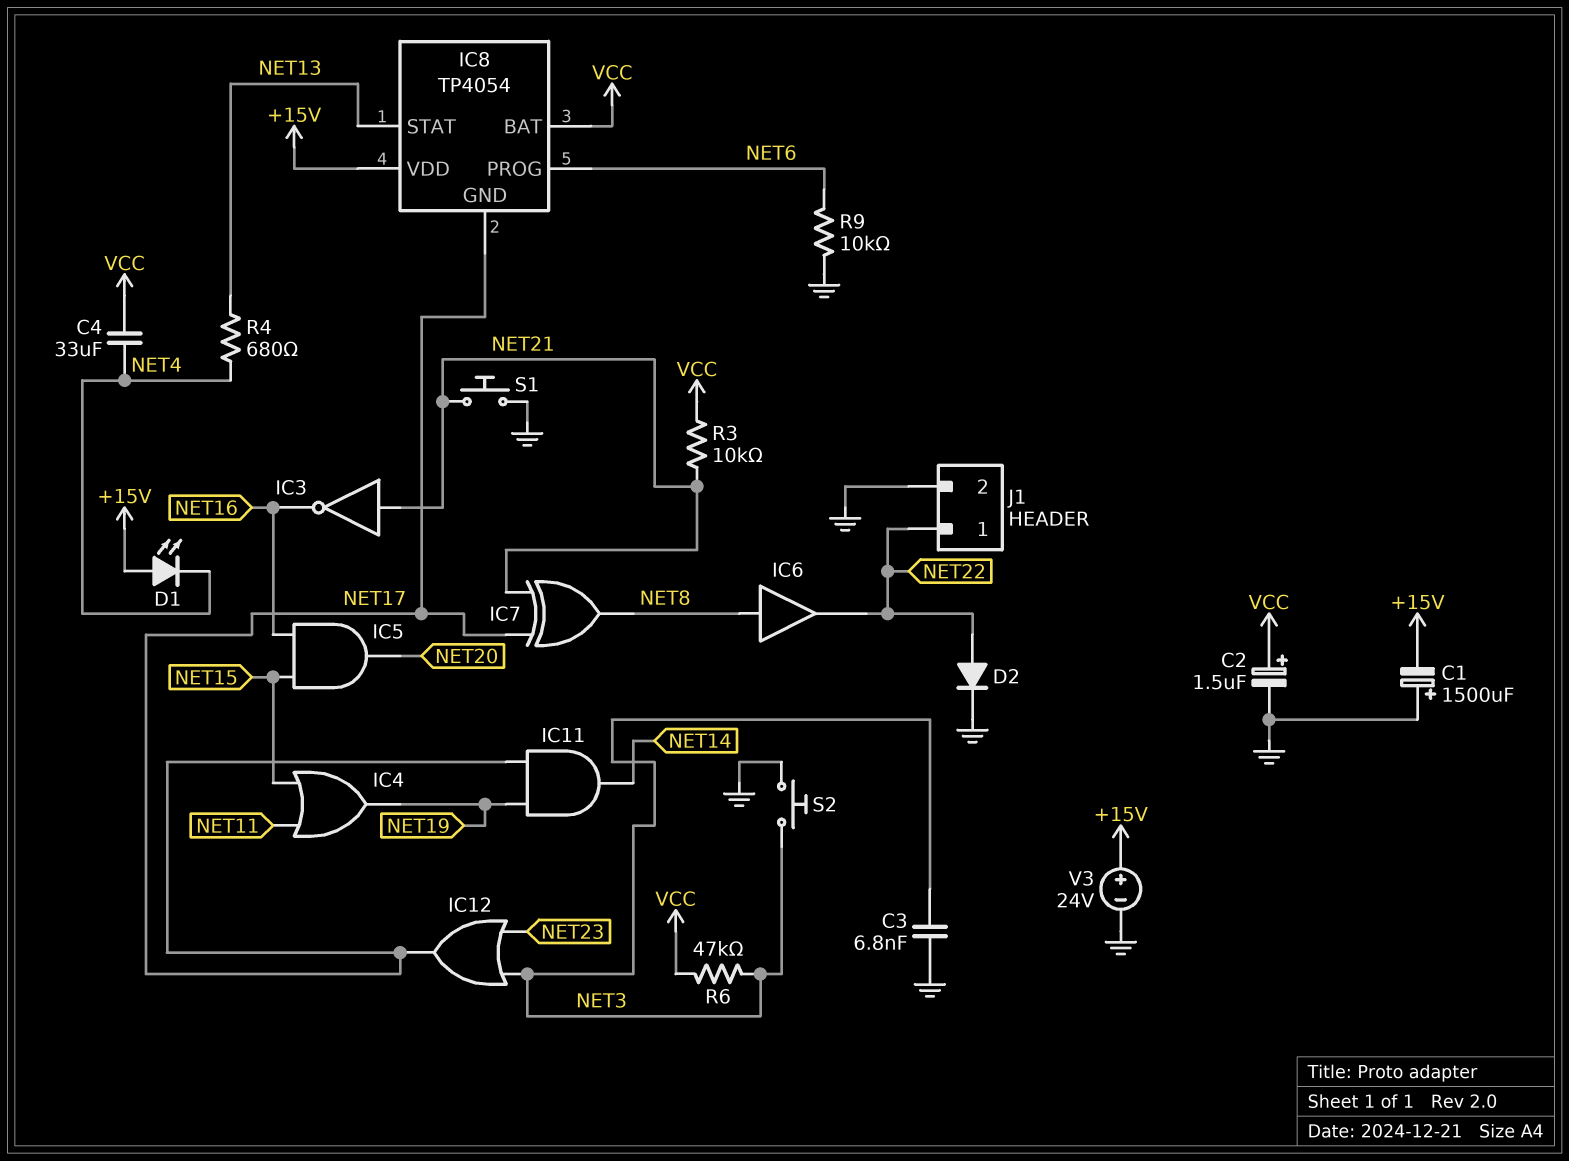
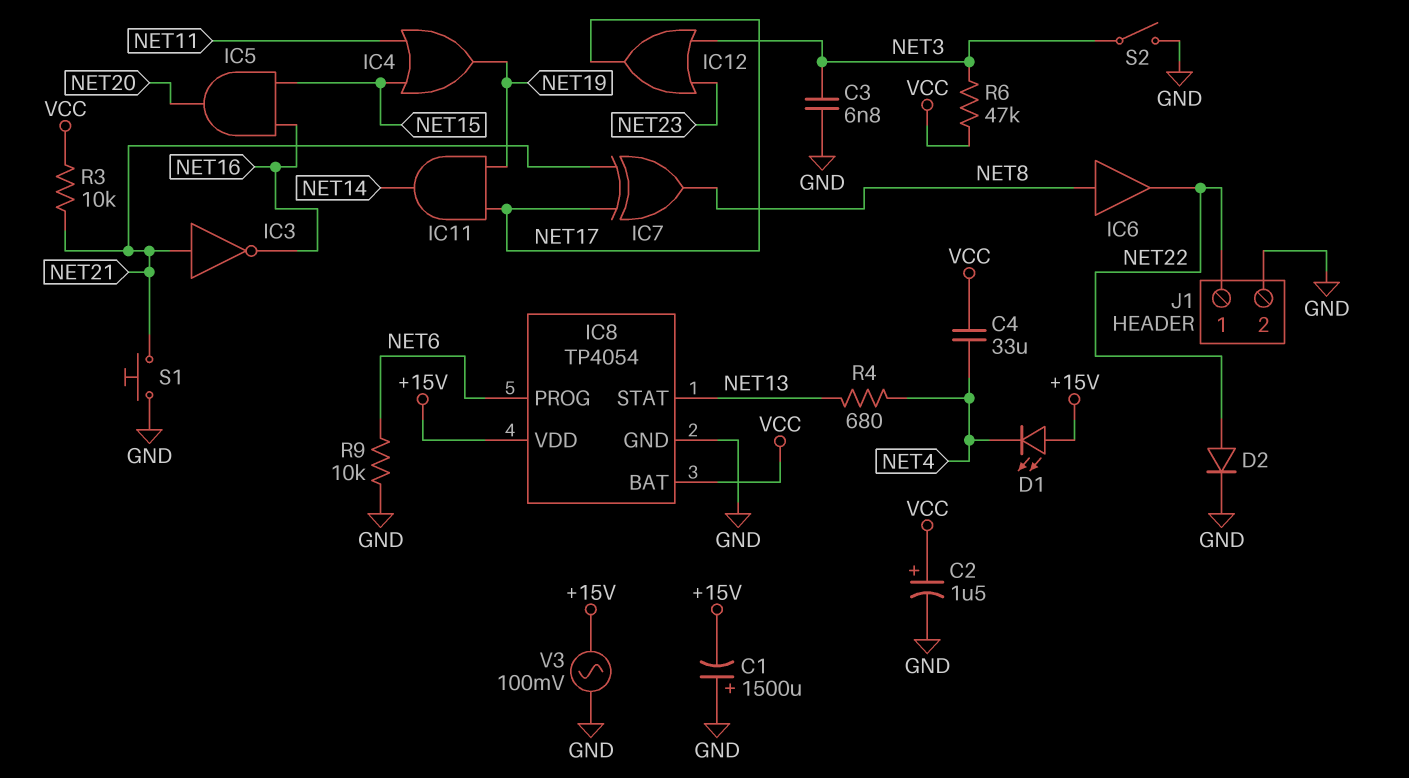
IC8 pin GND: NET17 -> GND
S2: button (GND, NET3) -> switch (GND, NET3)
V3: 24V (plus +15V, minus GND) -> AC 100mV (+15V, GND)

